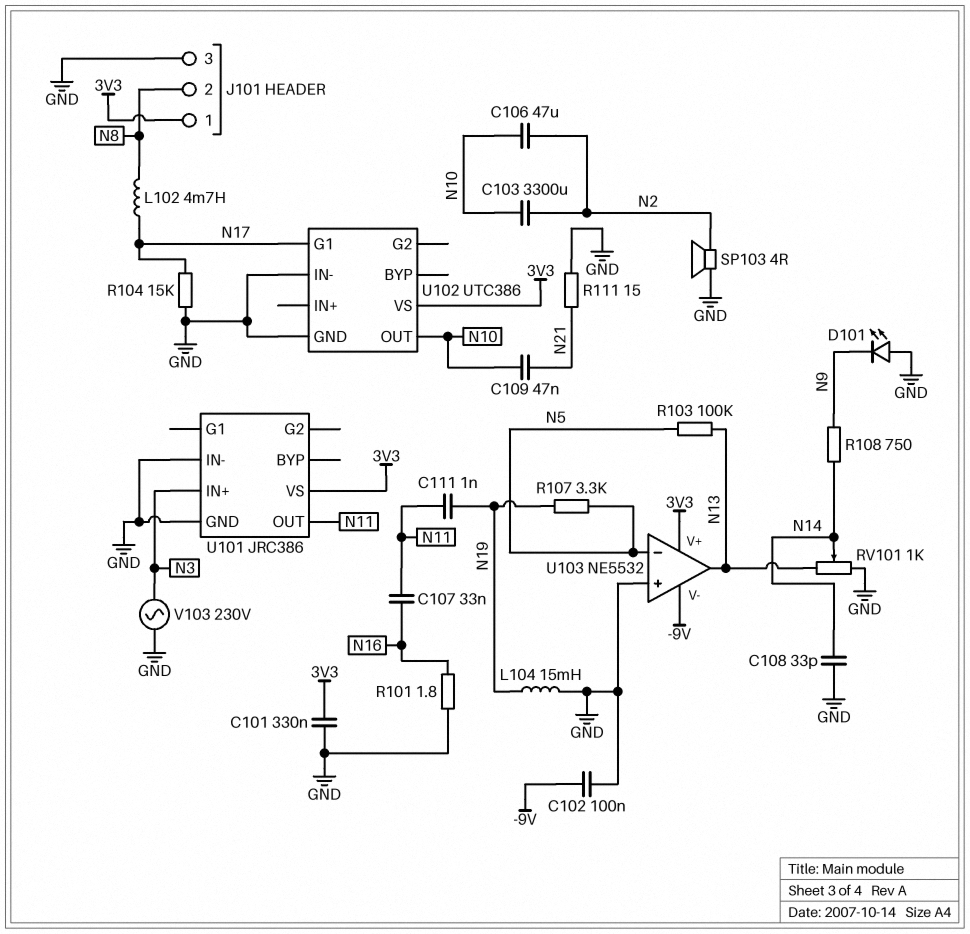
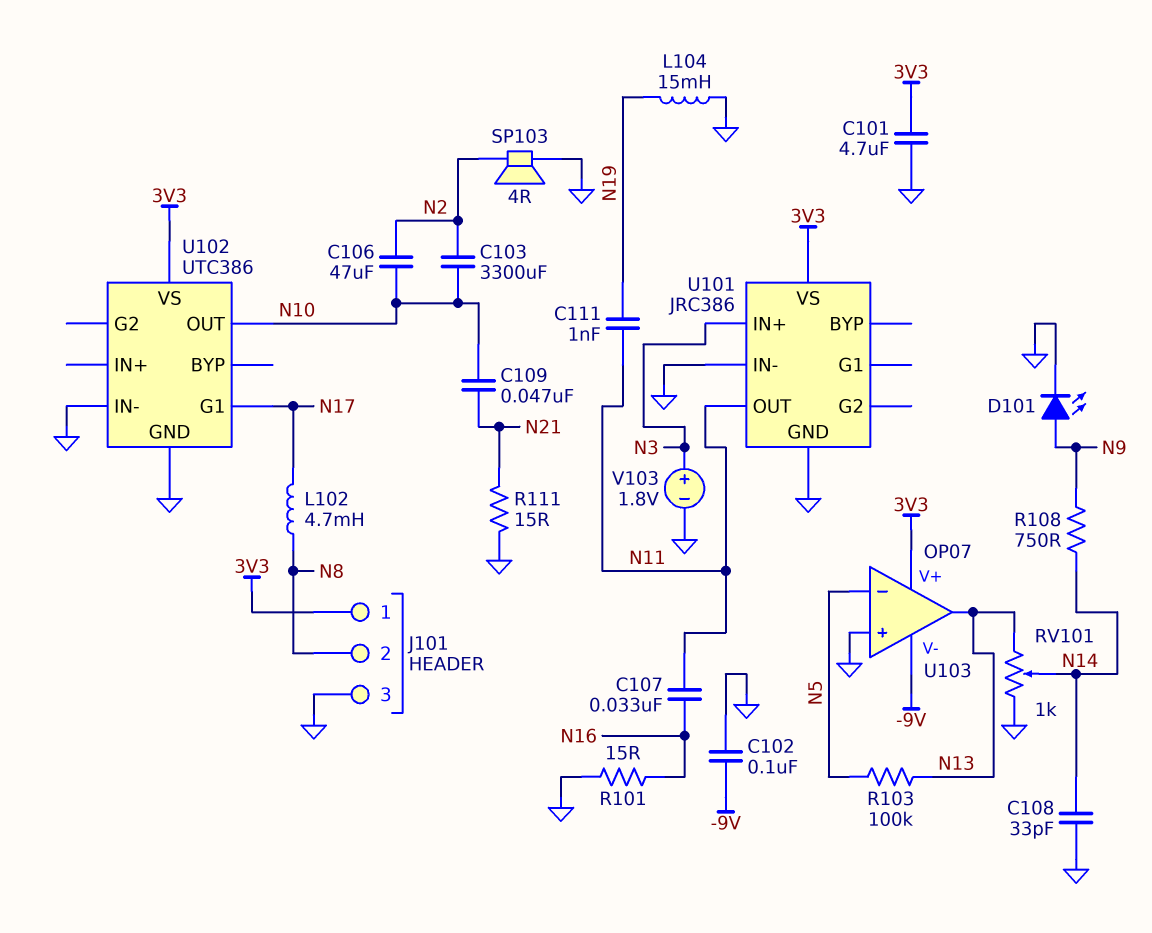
C101: 330nF (3V3, GND) -> 4.7uF (3V3, GND)
D101: LED (A GND, K N9) -> LED (A N9, K GND)
R101: 1.8 (GND, N16) -> 15 (GND, N16)
R104: 15k (GND, N17) -> none
R107: 3.3k (N5, N19) -> none
U103: NE5532 -> OP07
V103: AC 230V (GND, N3) -> 1.8V (plus N3, minus GND)

